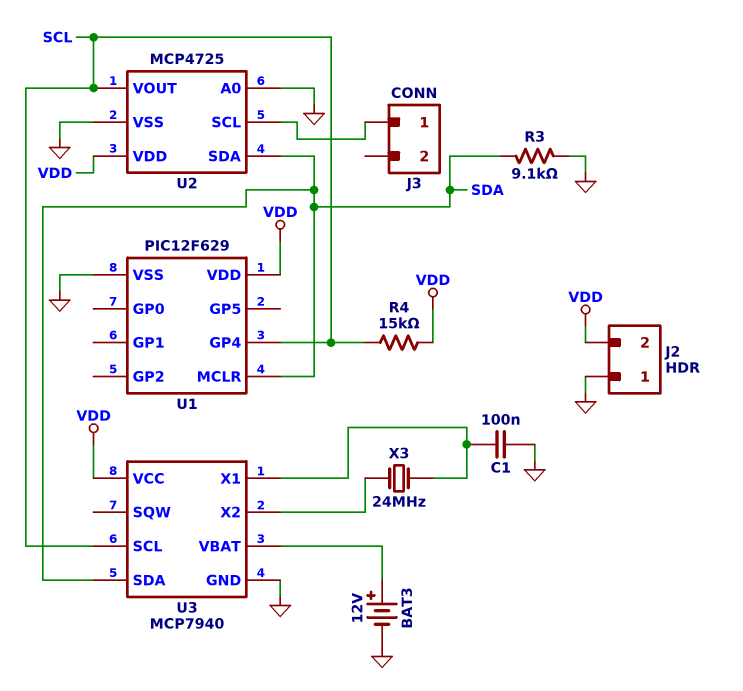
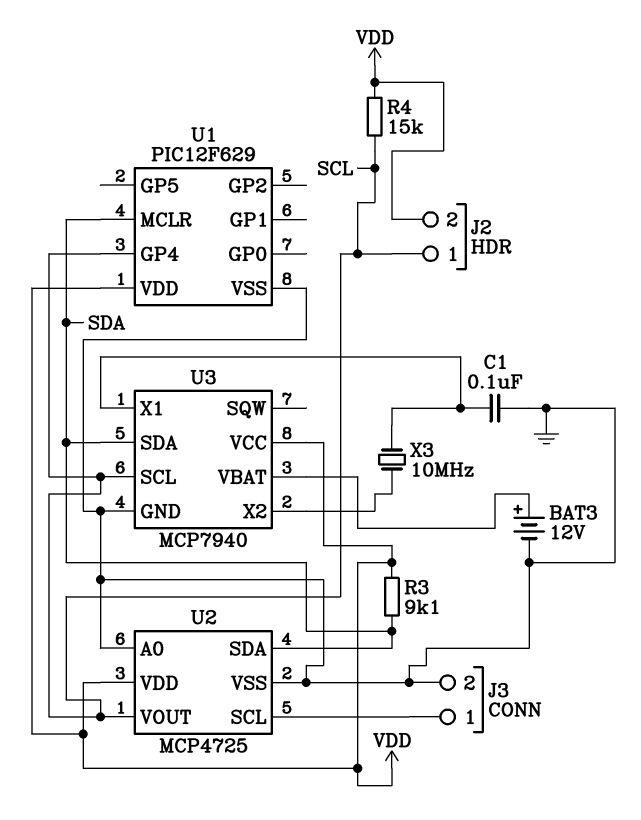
J2 pin 1: GND -> SCL
J3 pin 2: none -> GND
R3: 9.1k (GND, SDA) -> 9.1k (SDA, VDD)
X3: 24MHz (U3/X1, U3/X2) -> 10MHz (U3/X1, U3/X2)

